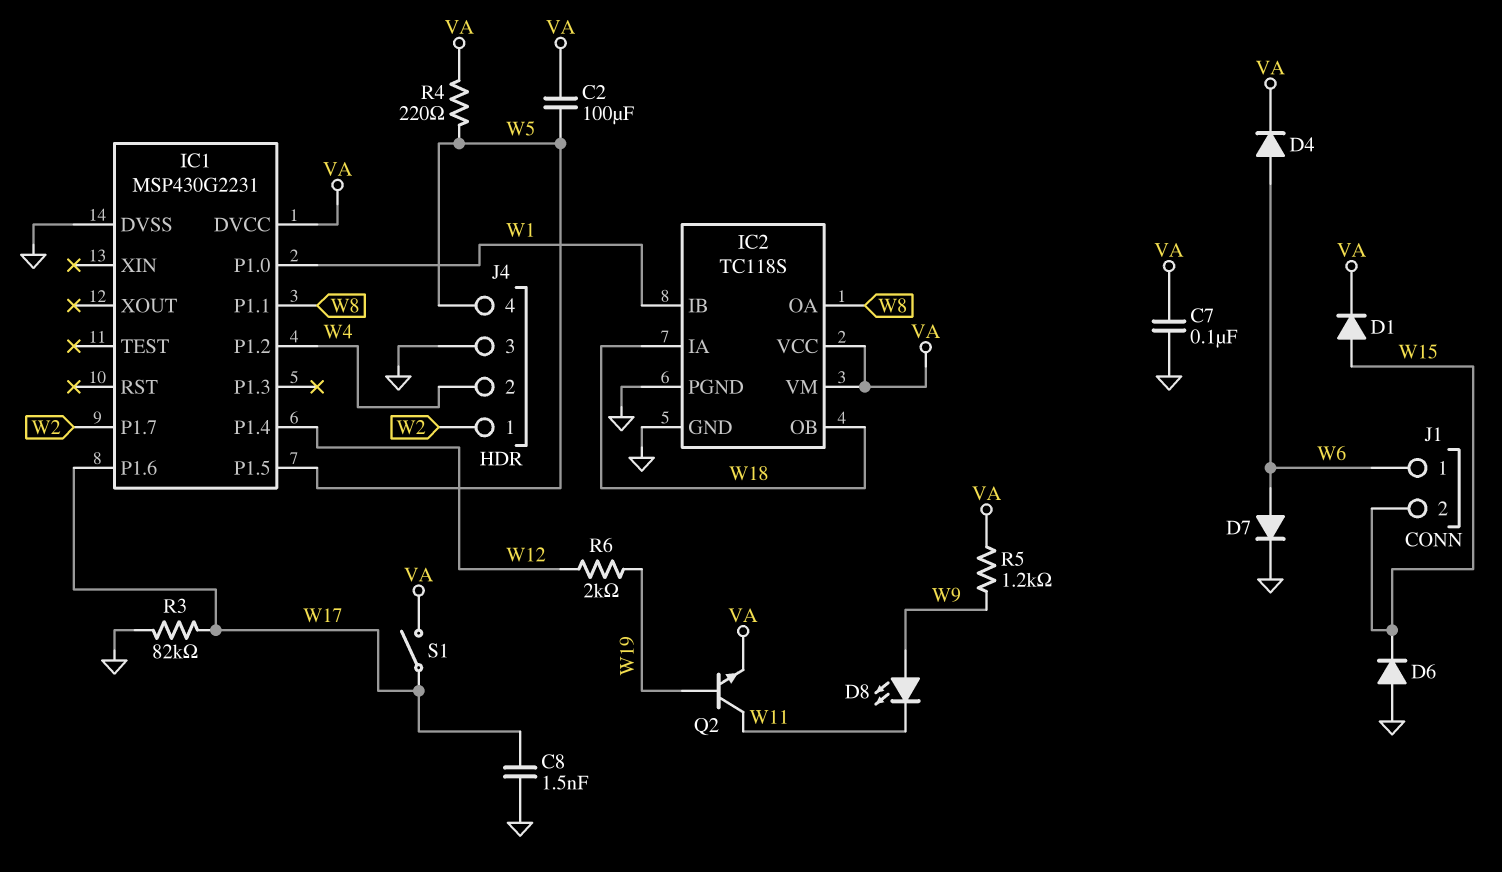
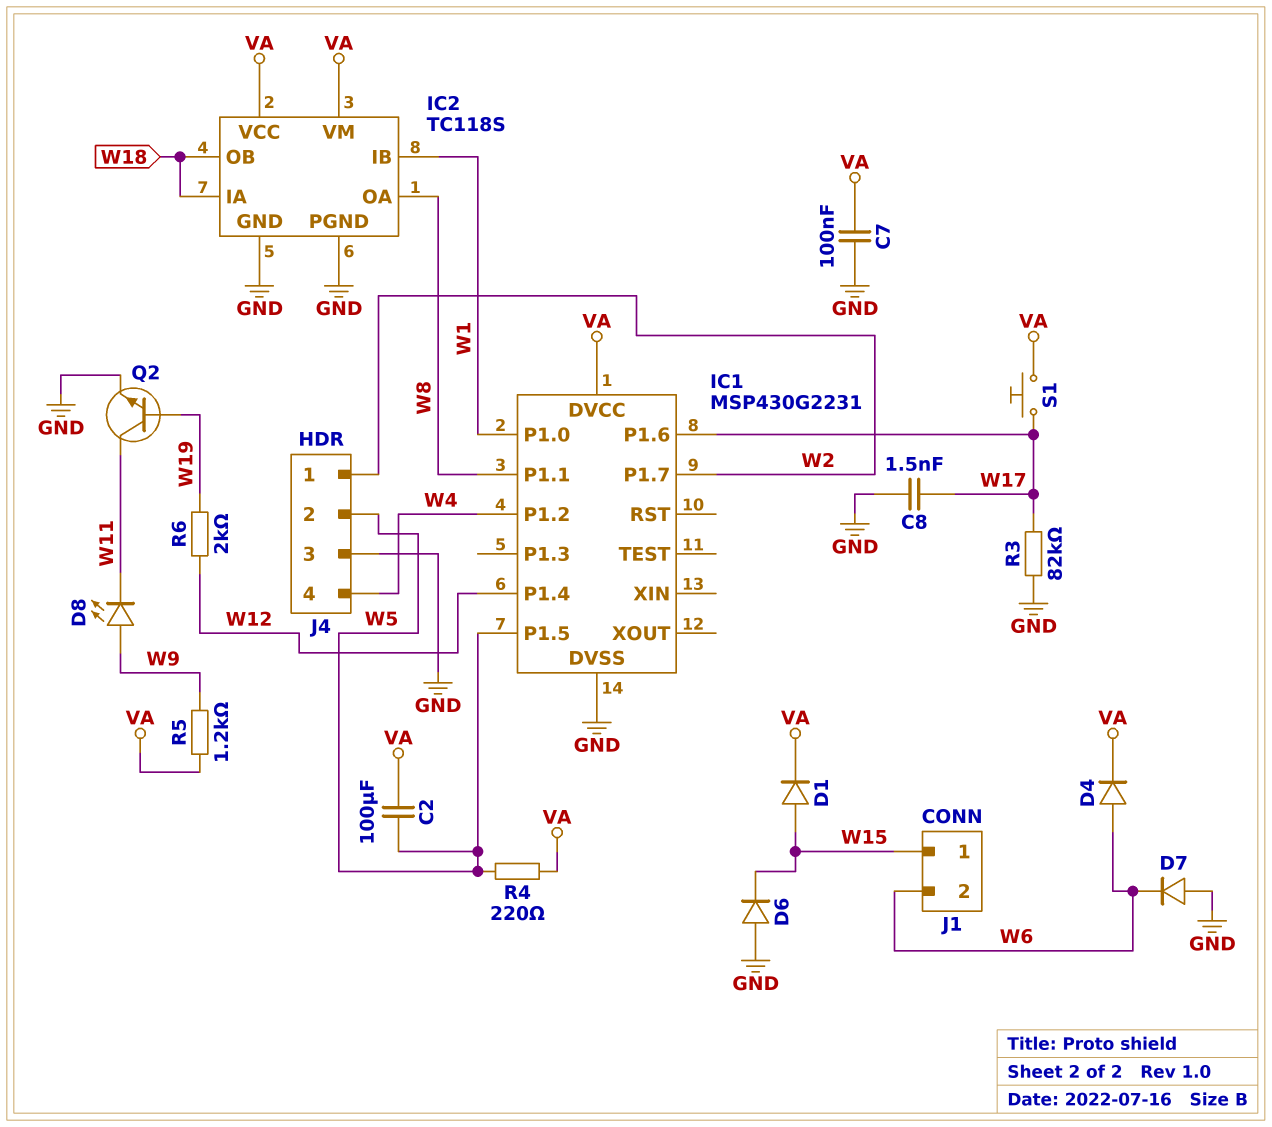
D7: diode (A W6, K GND) -> diode (A GND, K W6)
J1 pin 1: W6 -> W15
J1 pin 2: W15 -> W6
J4 pin 2: W4 -> W5
J4 pin 4: W5 -> W4
Q2: NPN (B W19, C W11, E VA) -> NPN (B W19, C W11, E GND)
S1: switch (VA, W17) -> button (VA, W17)

